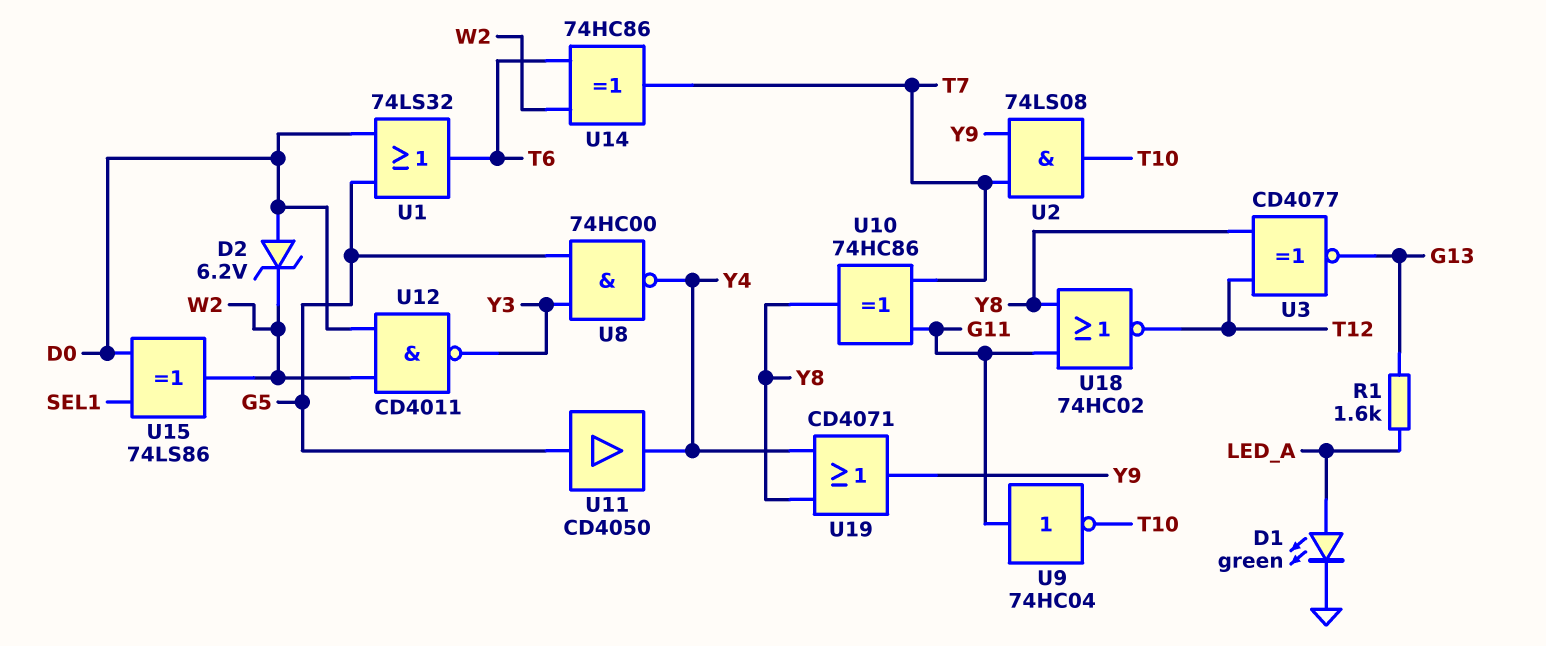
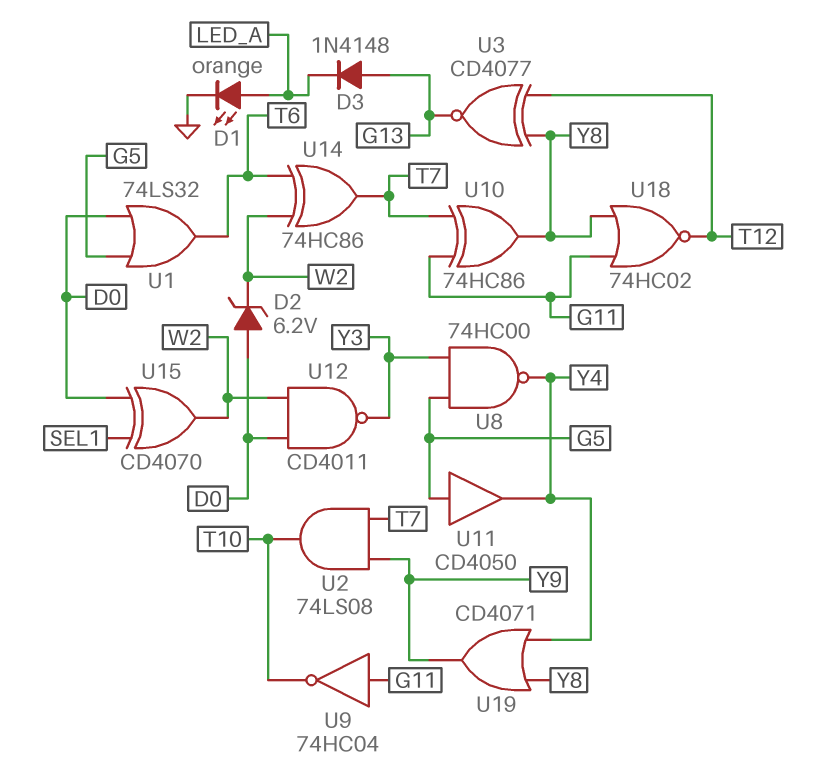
D1: LED green (A LED_A, K GND) -> LED orange (A LED_A, K GND)
D3: none -> diode 1N4148 (A G13, K LED_A)
R1: 1.6k (G13, LED_A) -> none
U15: XOR 74LS86 (in D0, in SEL1, out W2) -> XOR CD4070 (in D0, in SEL1, out W2)

